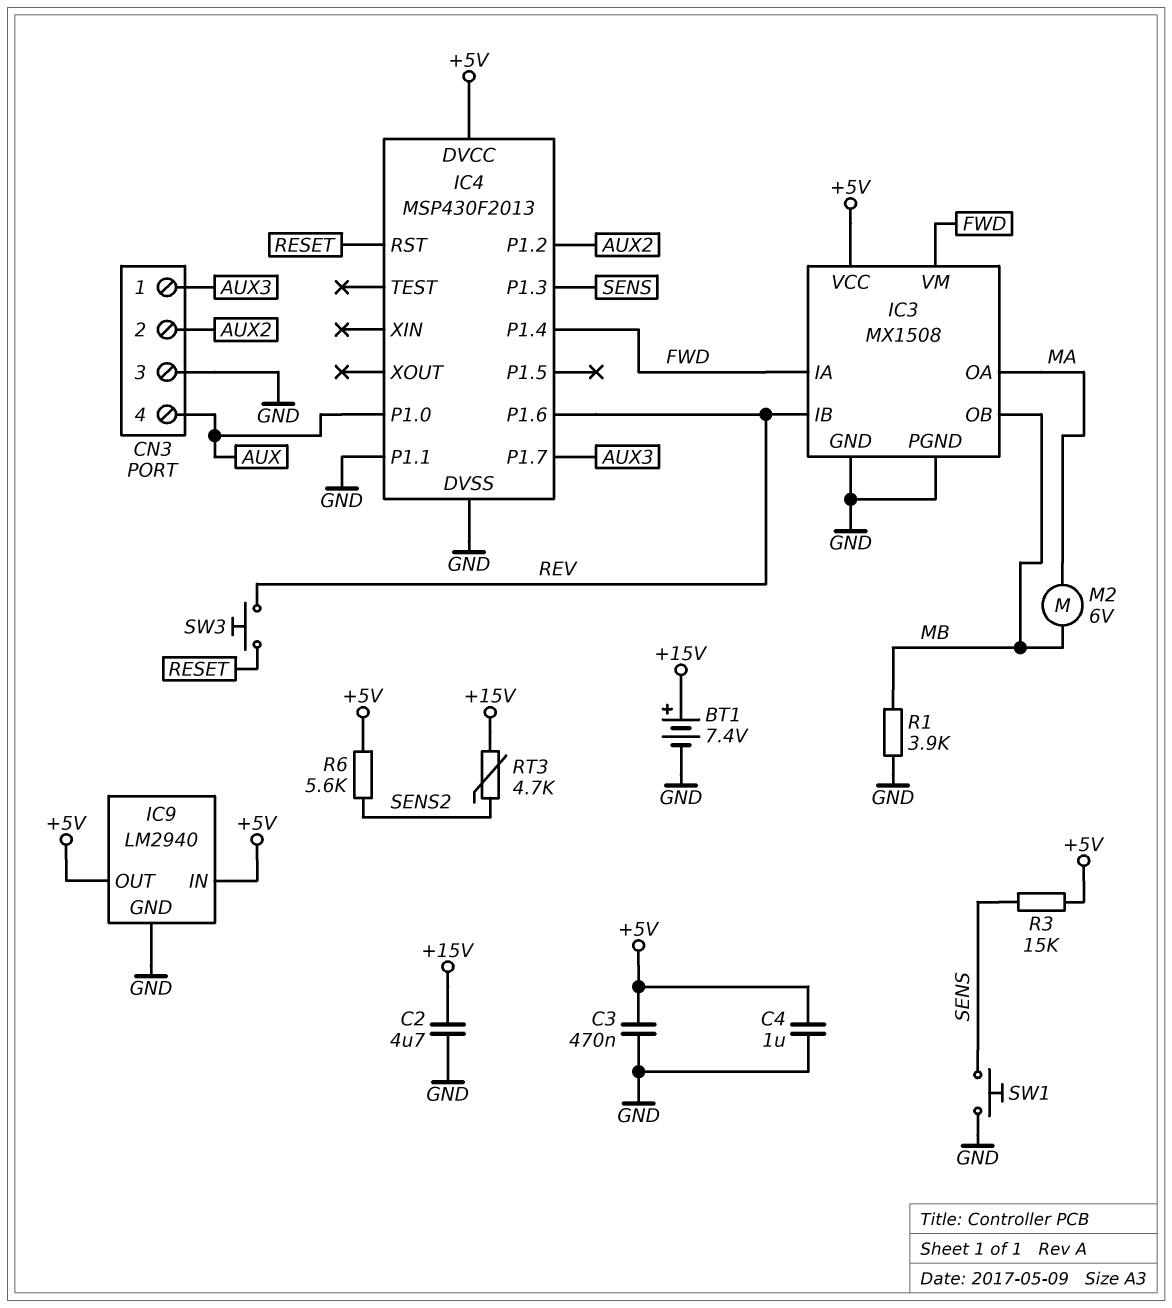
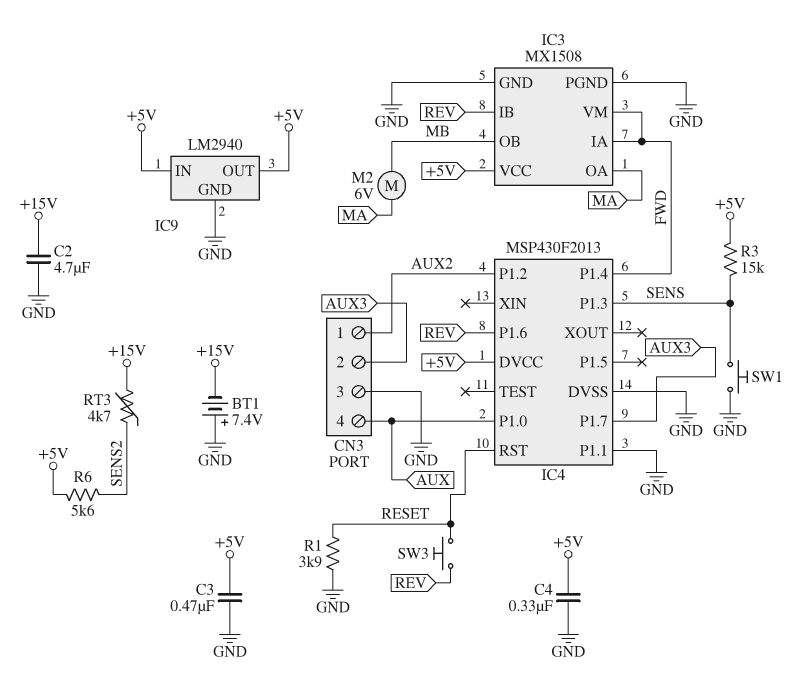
BT1: 7.4V (plus +15V, minus GND) -> 7.4V (plus GND, minus +15V)
C4: 1uF (+5V, GND) -> 330nF (+5V, GND)
CN3 pin 1: AUX3 -> AUX2
CN3 pin 2: AUX2 -> AUX3
R1: 3.9k (GND, MB) -> 3.9k (GND, RESET)

